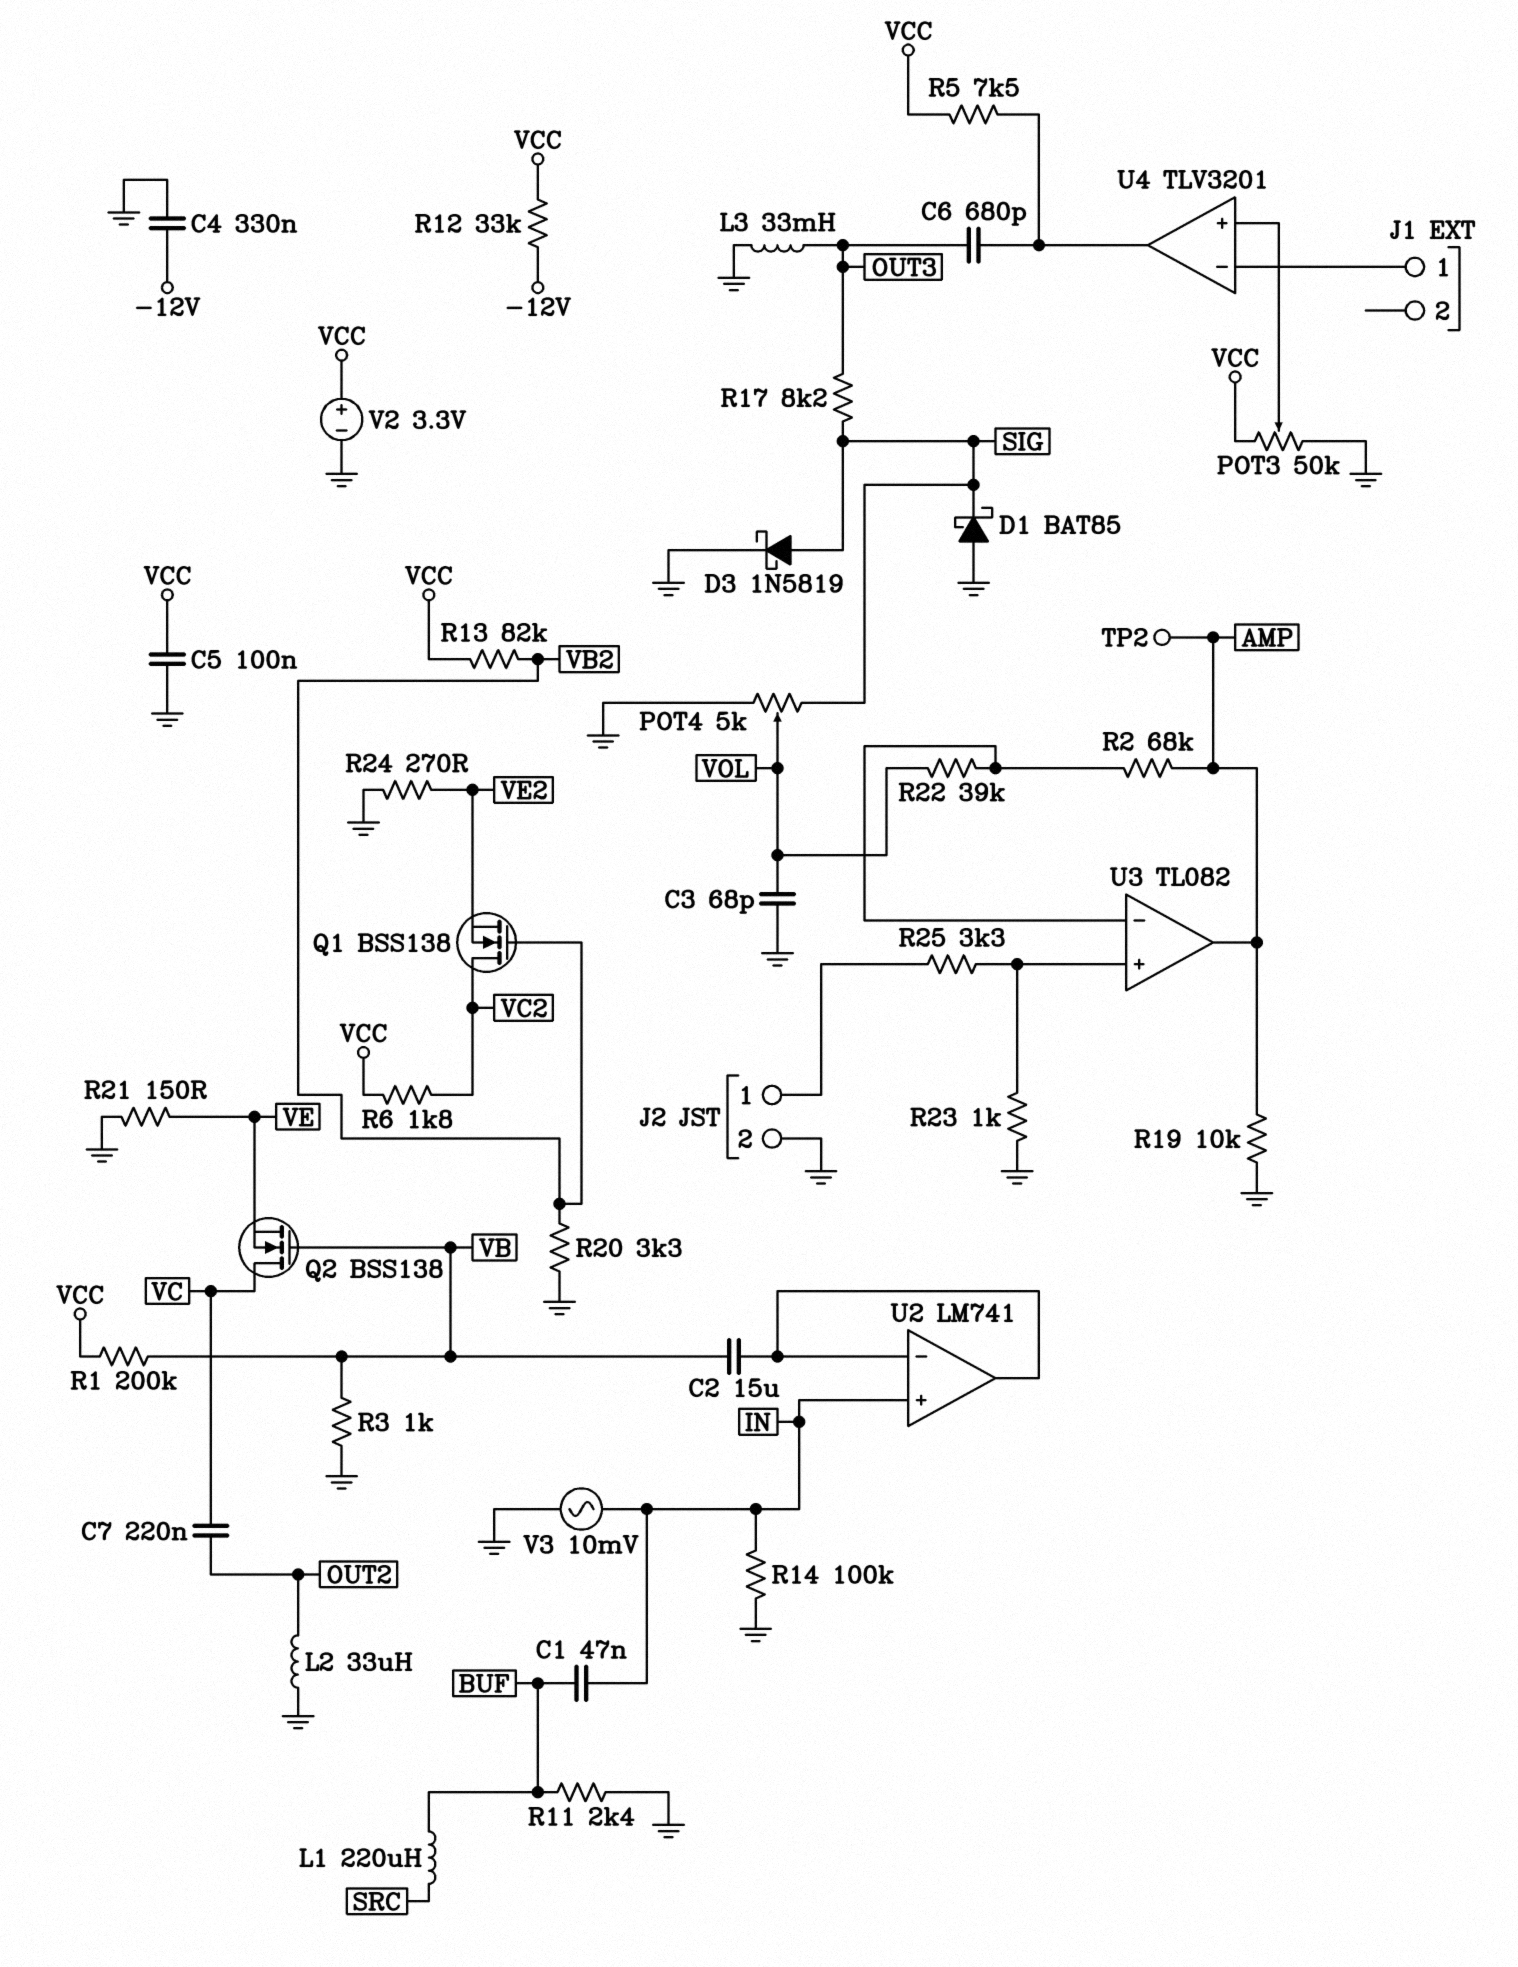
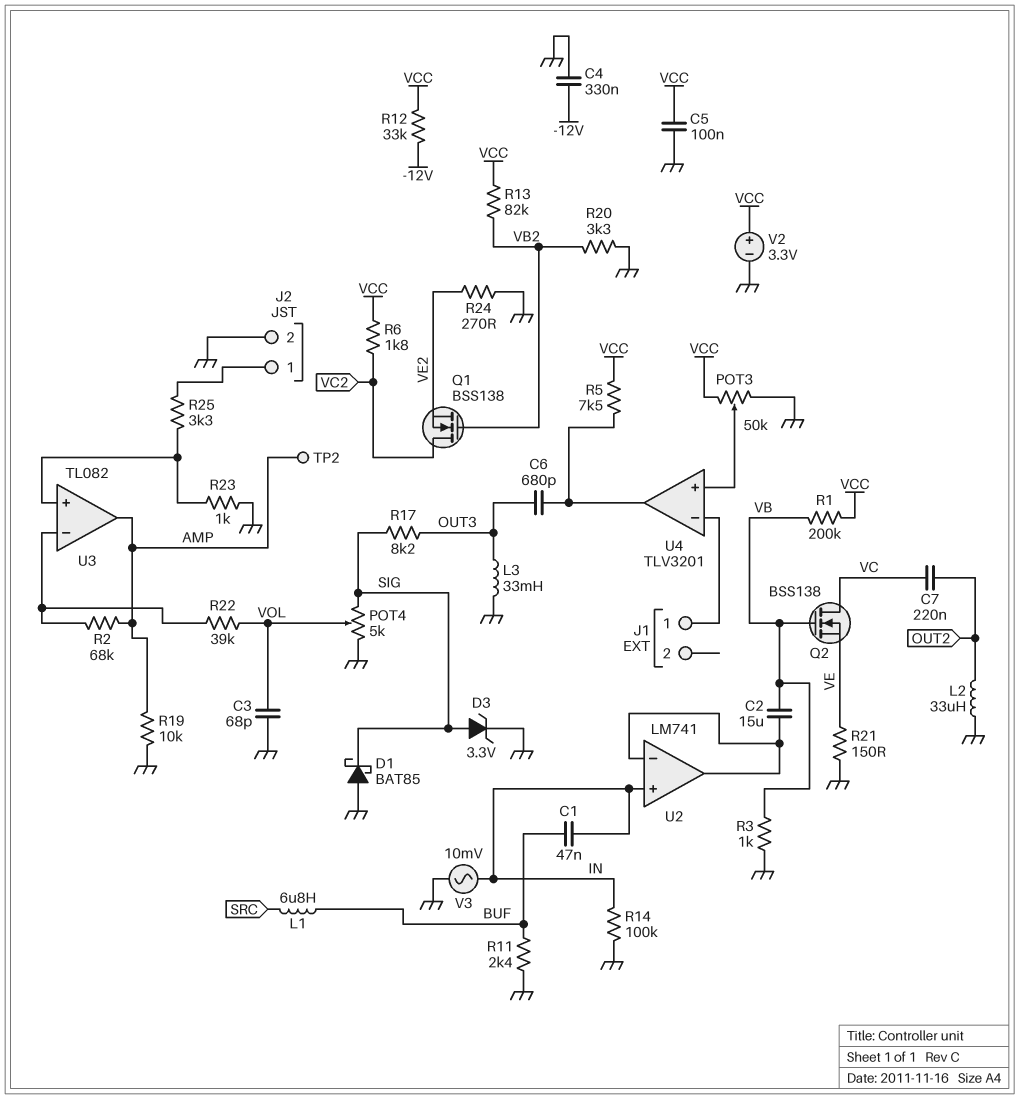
D3: schottky 1N5819 (A SIG, K GND) -> zener 3.3V (A SIG, K GND)
L1: 220uH (BUF, SRC) -> 6.8uH (BUF, SRC)

